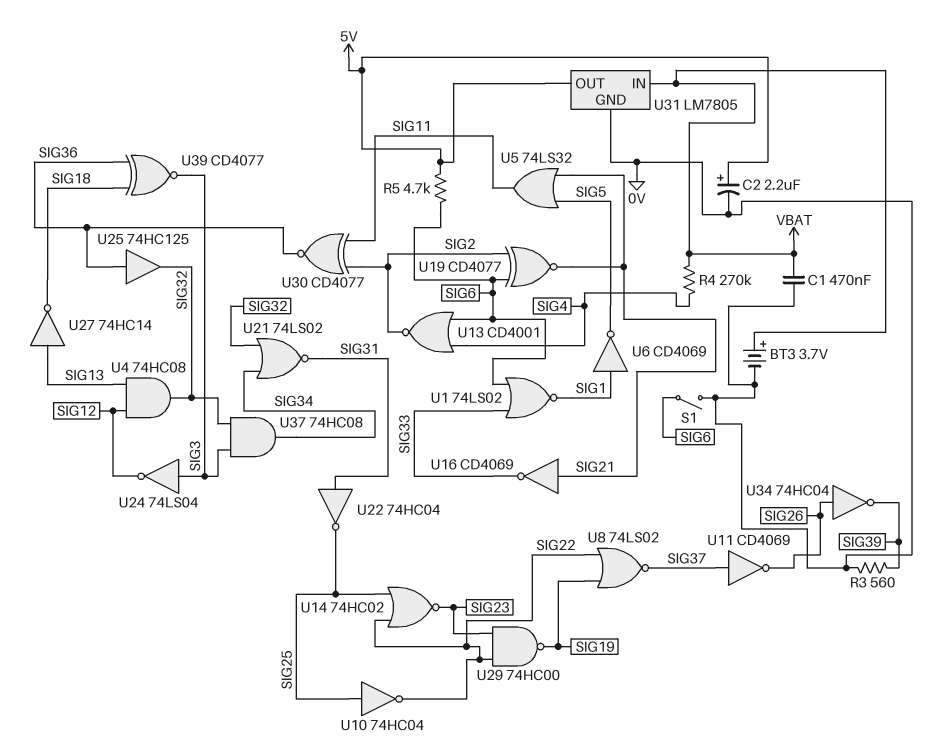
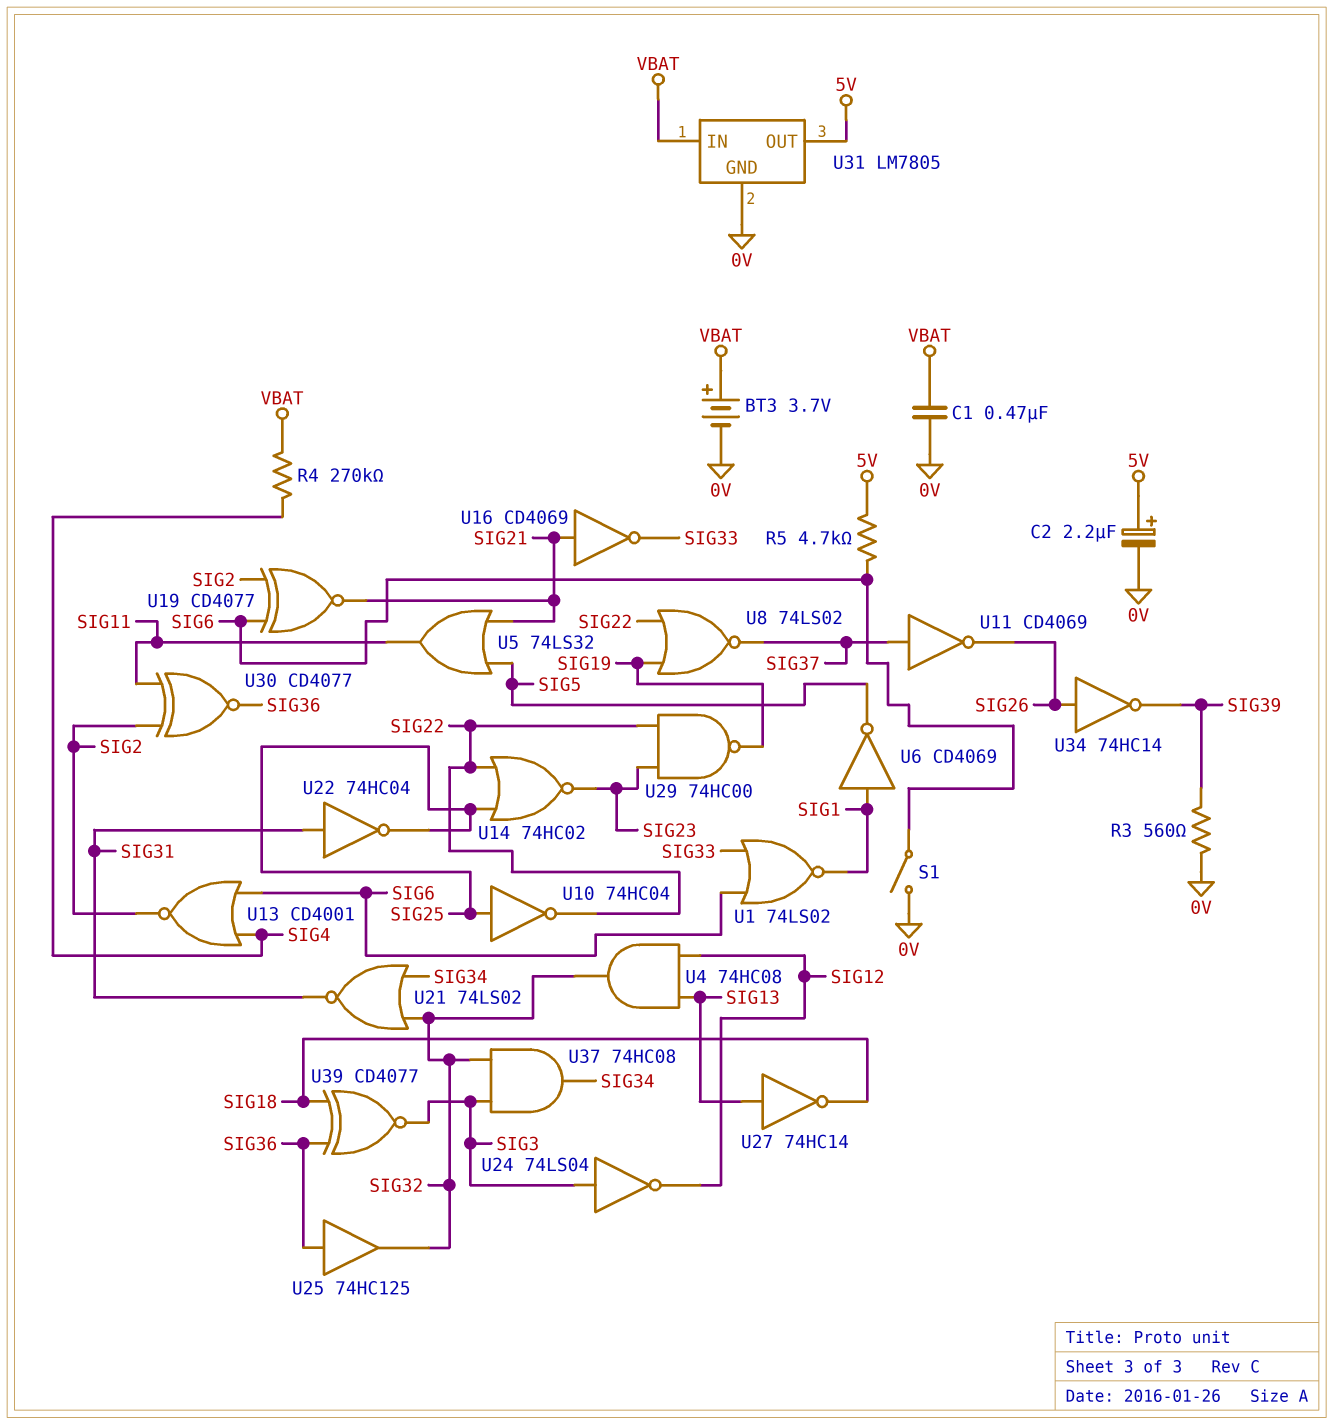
U34: NOT 74HC04 (in SIG26, out SIG39) -> NOT 74HC14 (in SIG26, out SIG39)

